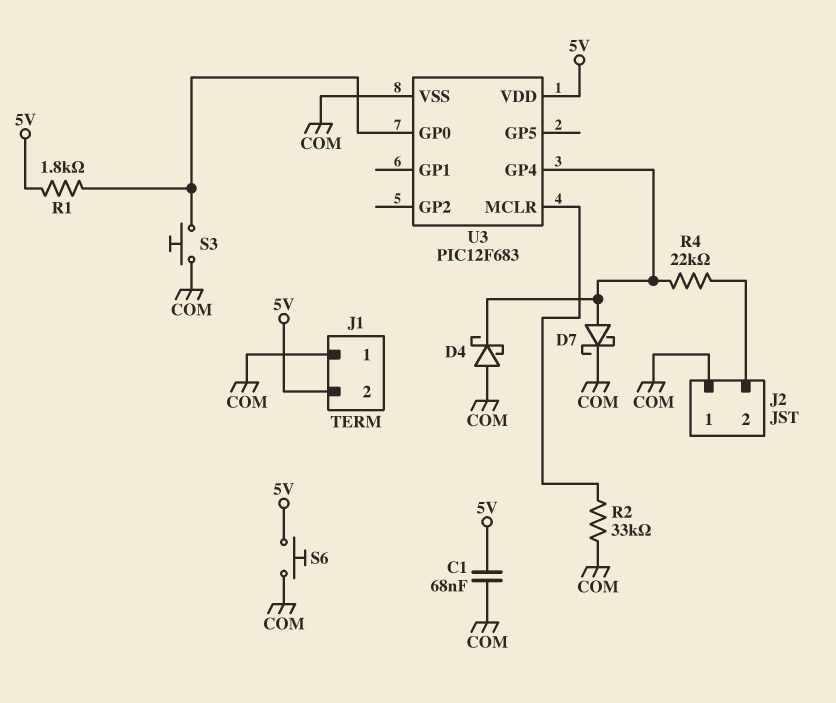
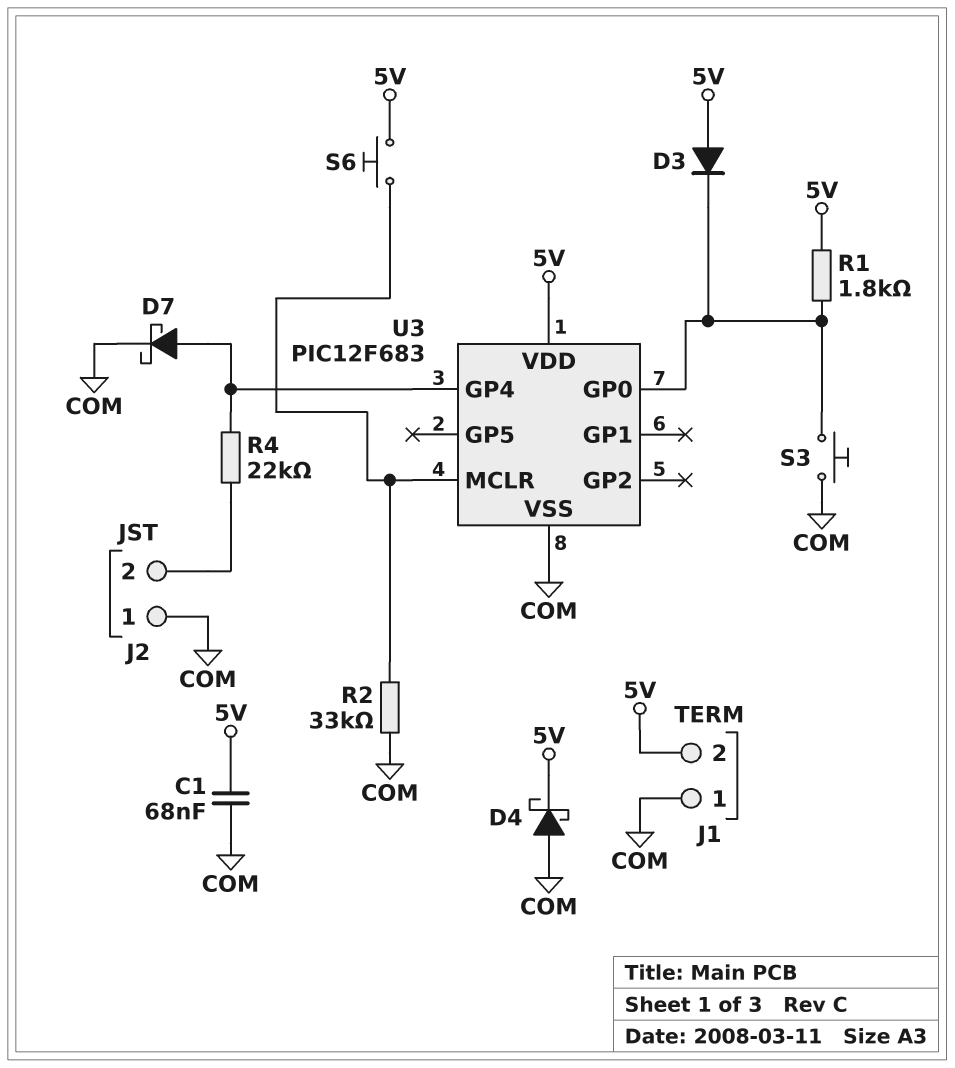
D3: none -> diode (A 5V, K U3/GP0)
D4: schottky (A COM, K U3/GP4) -> schottky (A COM, K 5V)
S6: button (5V, COM) -> button (5V, U3/MCLR)

